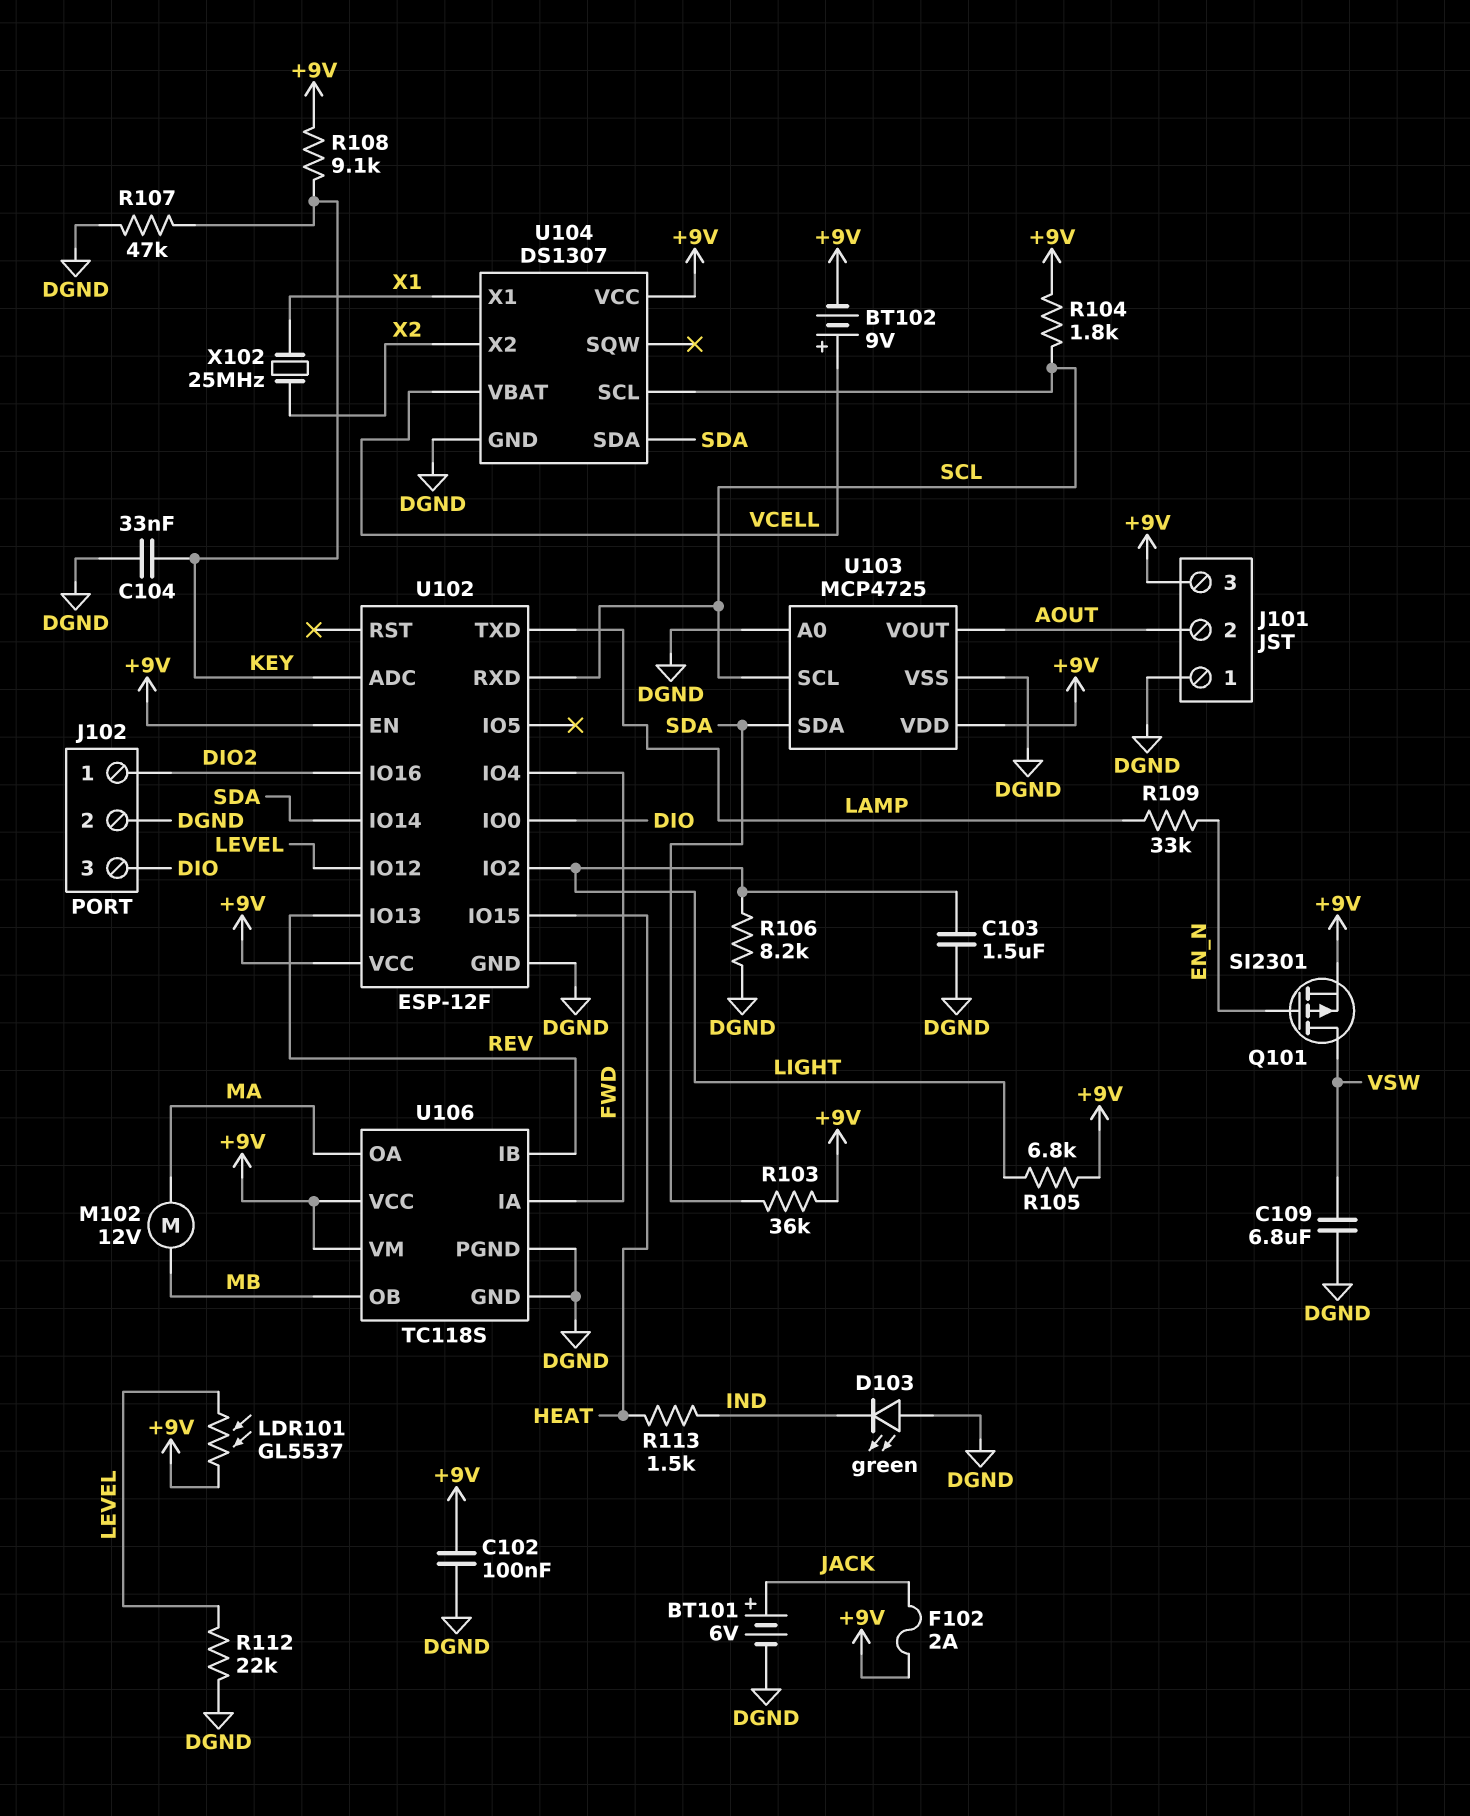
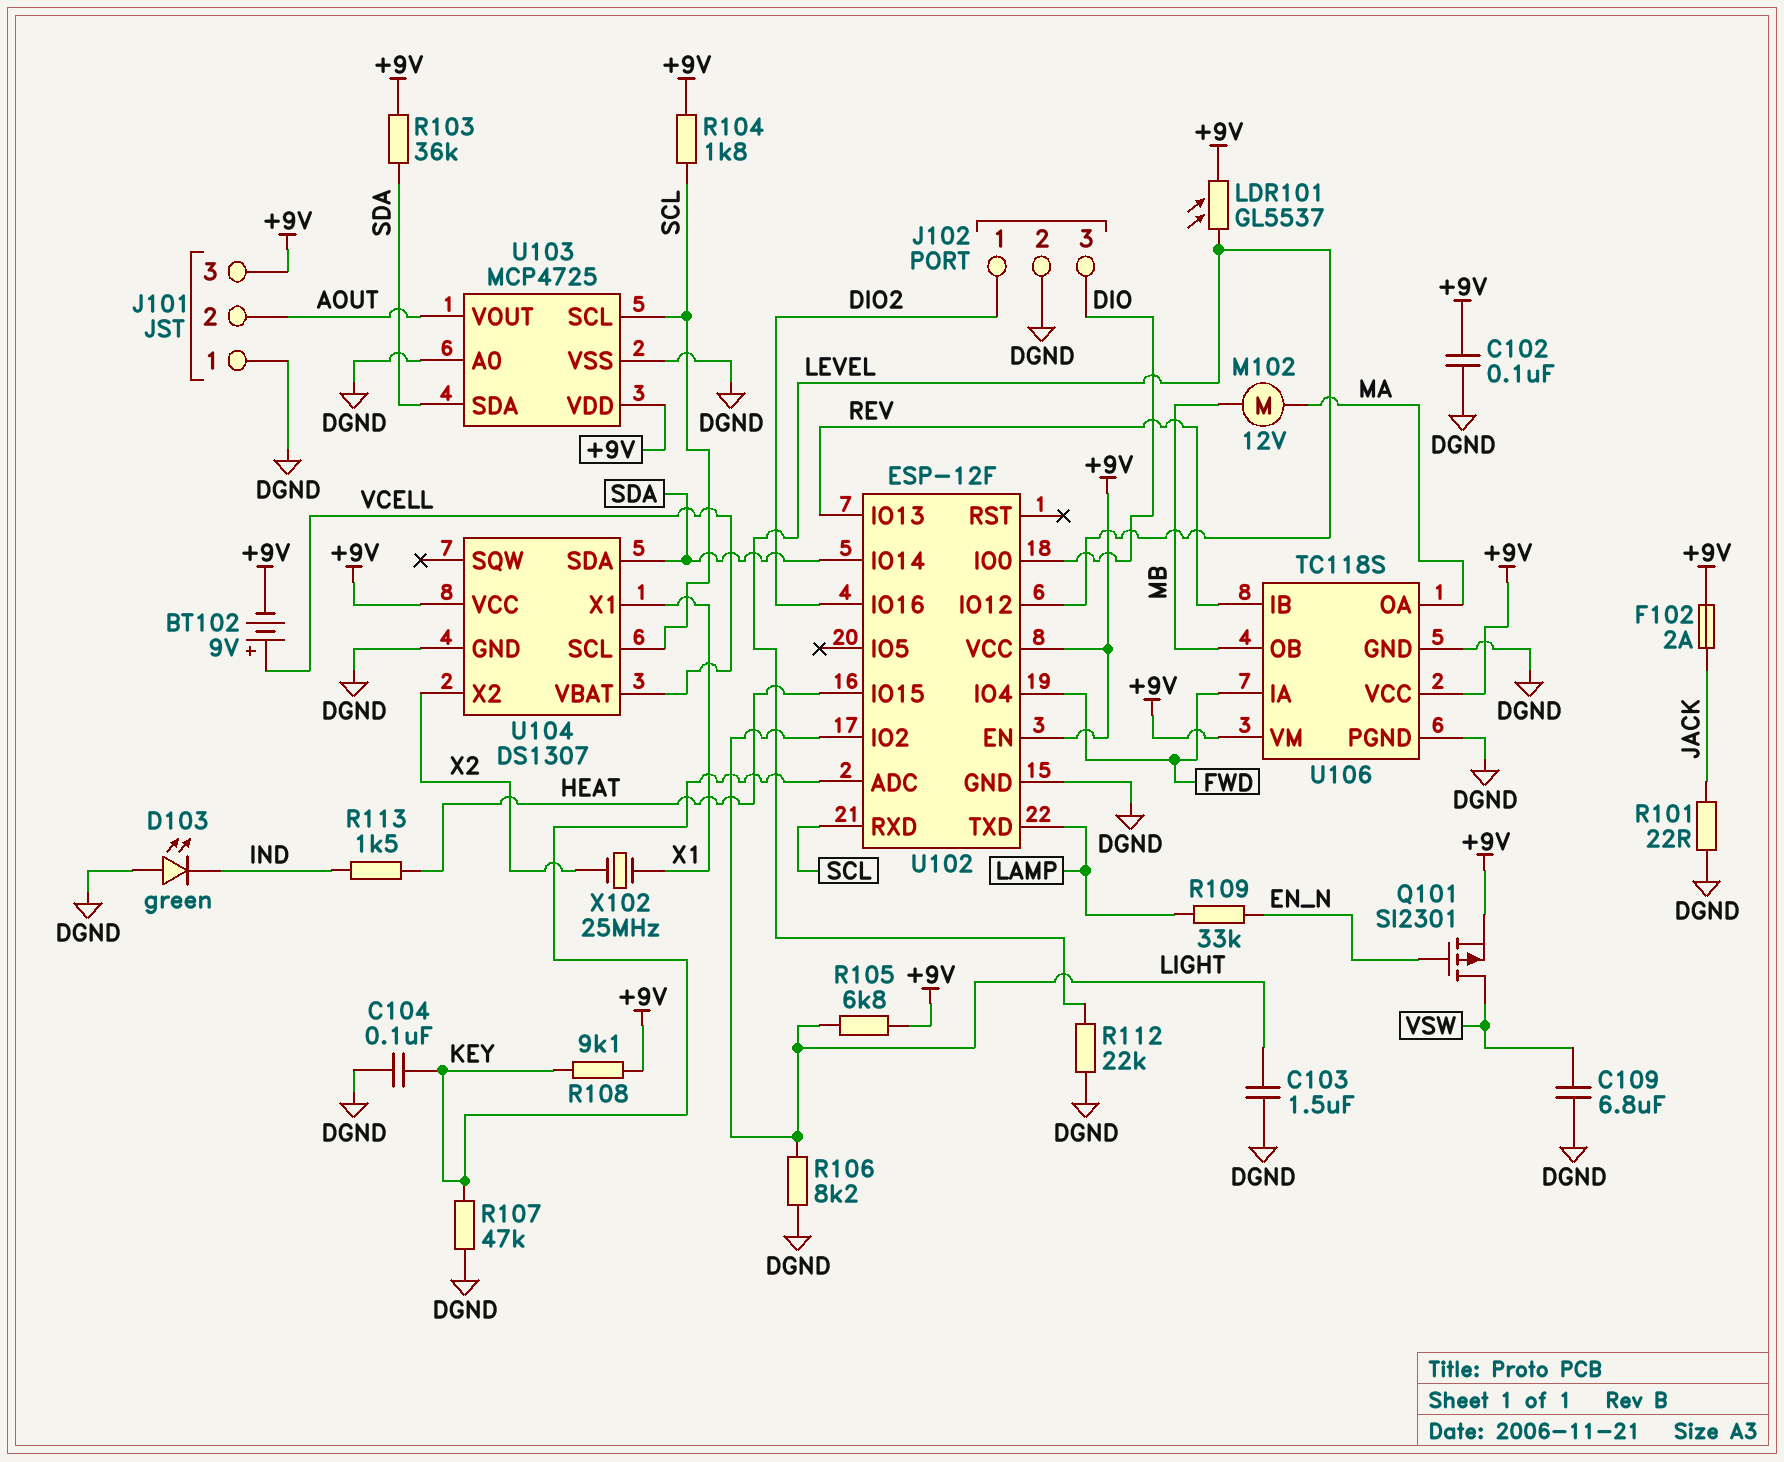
BT101: 6V (plus JACK, minus DGND) -> none
C104: 33nF (DGND, KEY) -> 100nF (DGND, KEY)
R101: none -> 22 (DGND, JACK)

